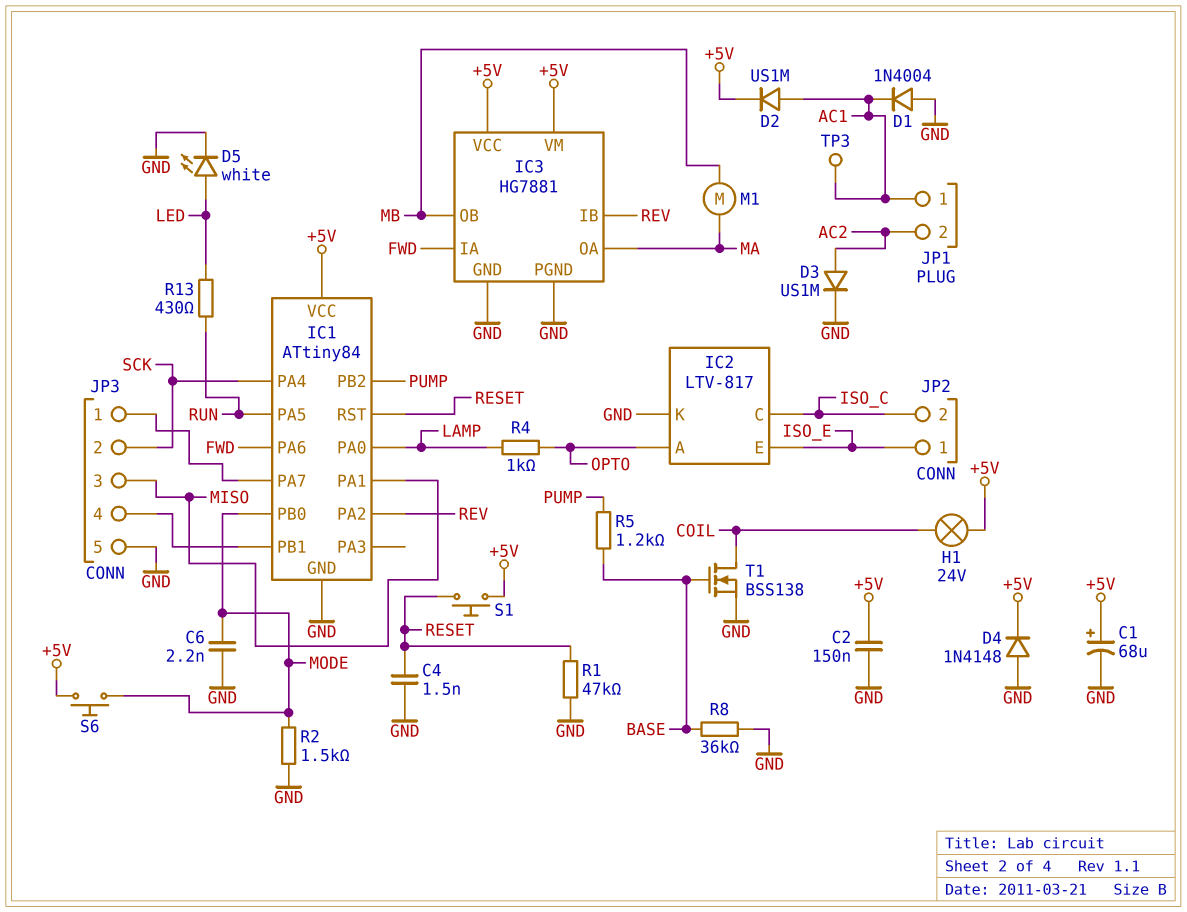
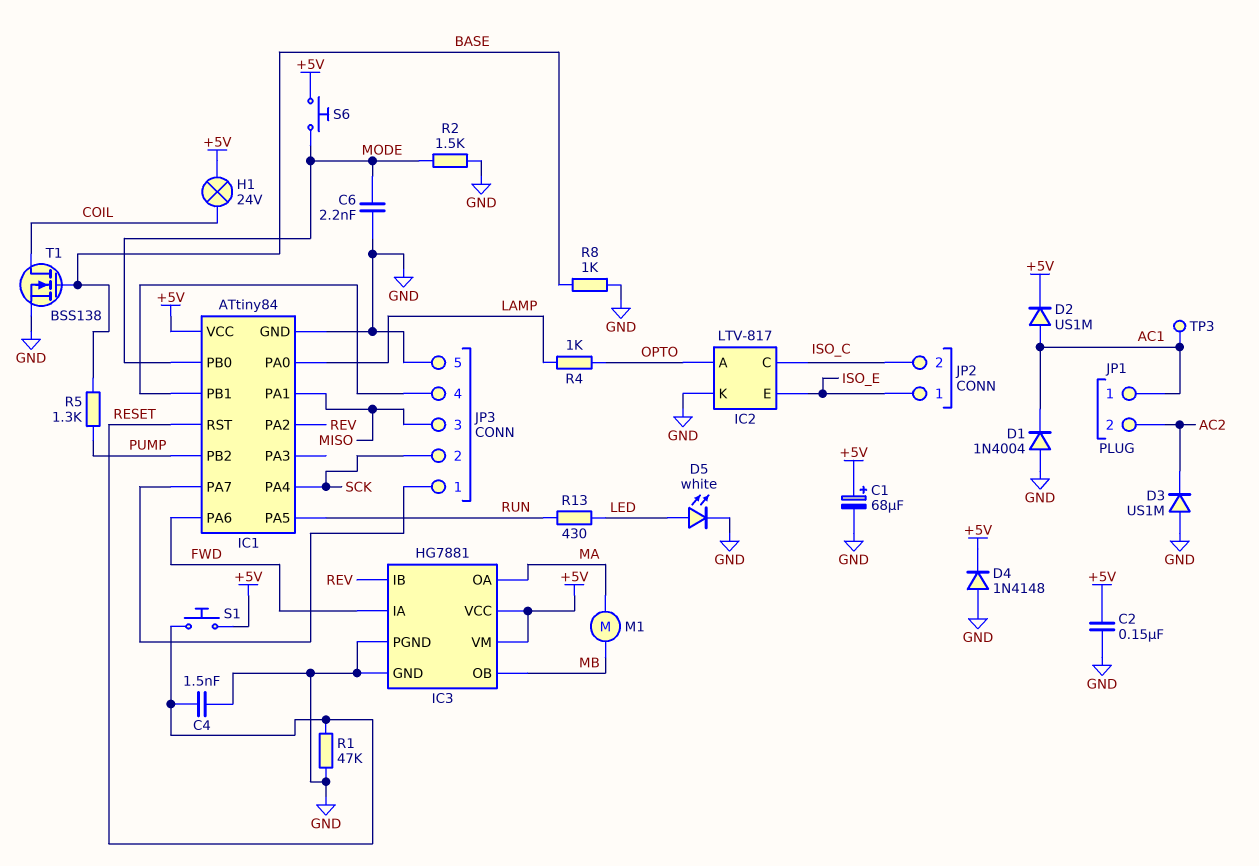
D3: diode US1M (A AC2, K GND) -> diode US1M (A GND, K AC2)
R5: 1.2k (BASE, PUMP) -> 1.3k (BASE, PUMP)
R8: 36k (BASE, GND) -> 1k (BASE, GND)

